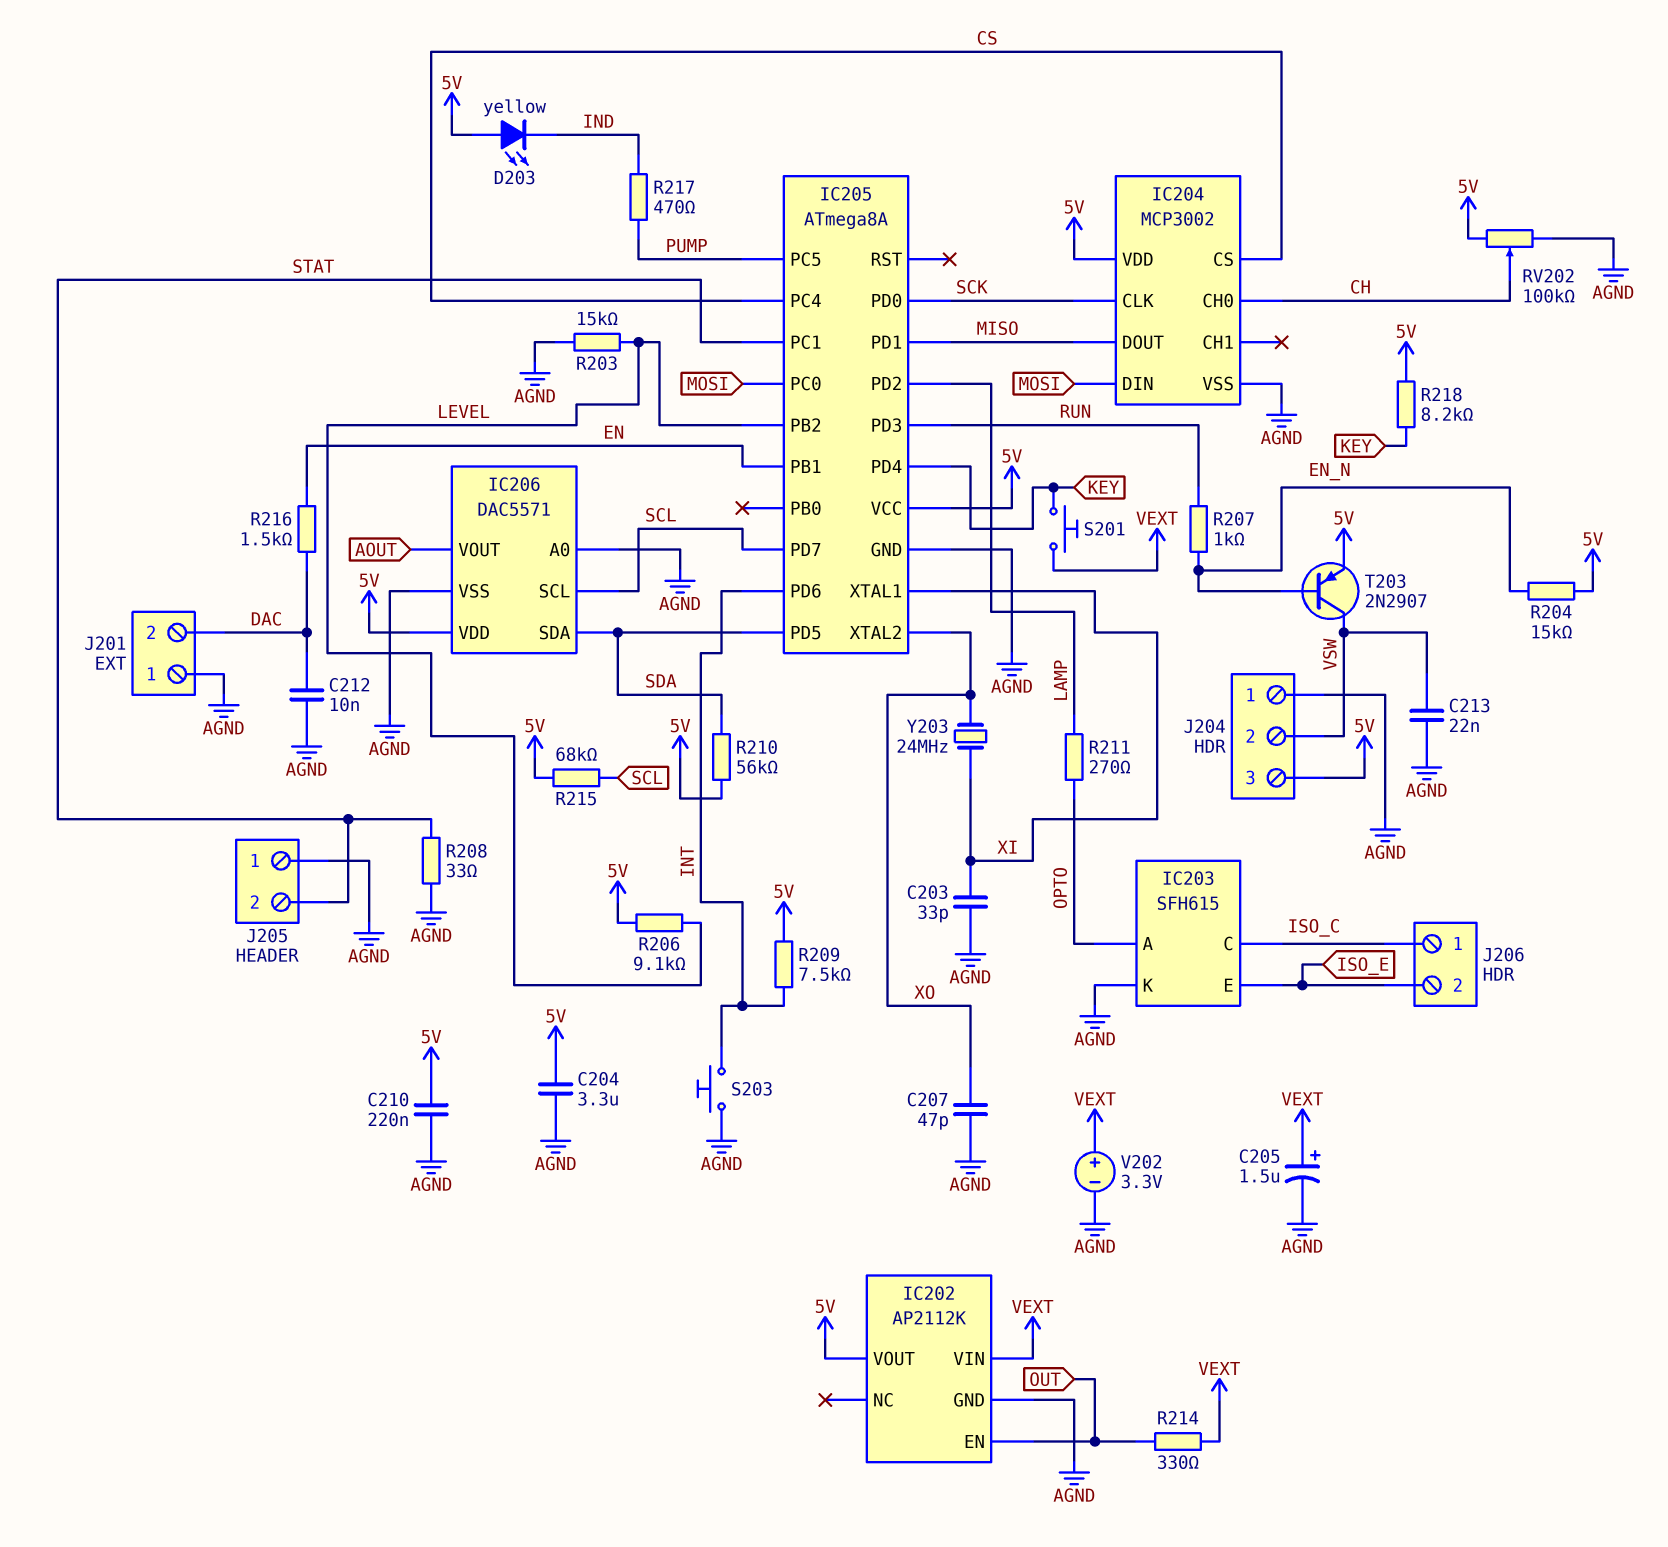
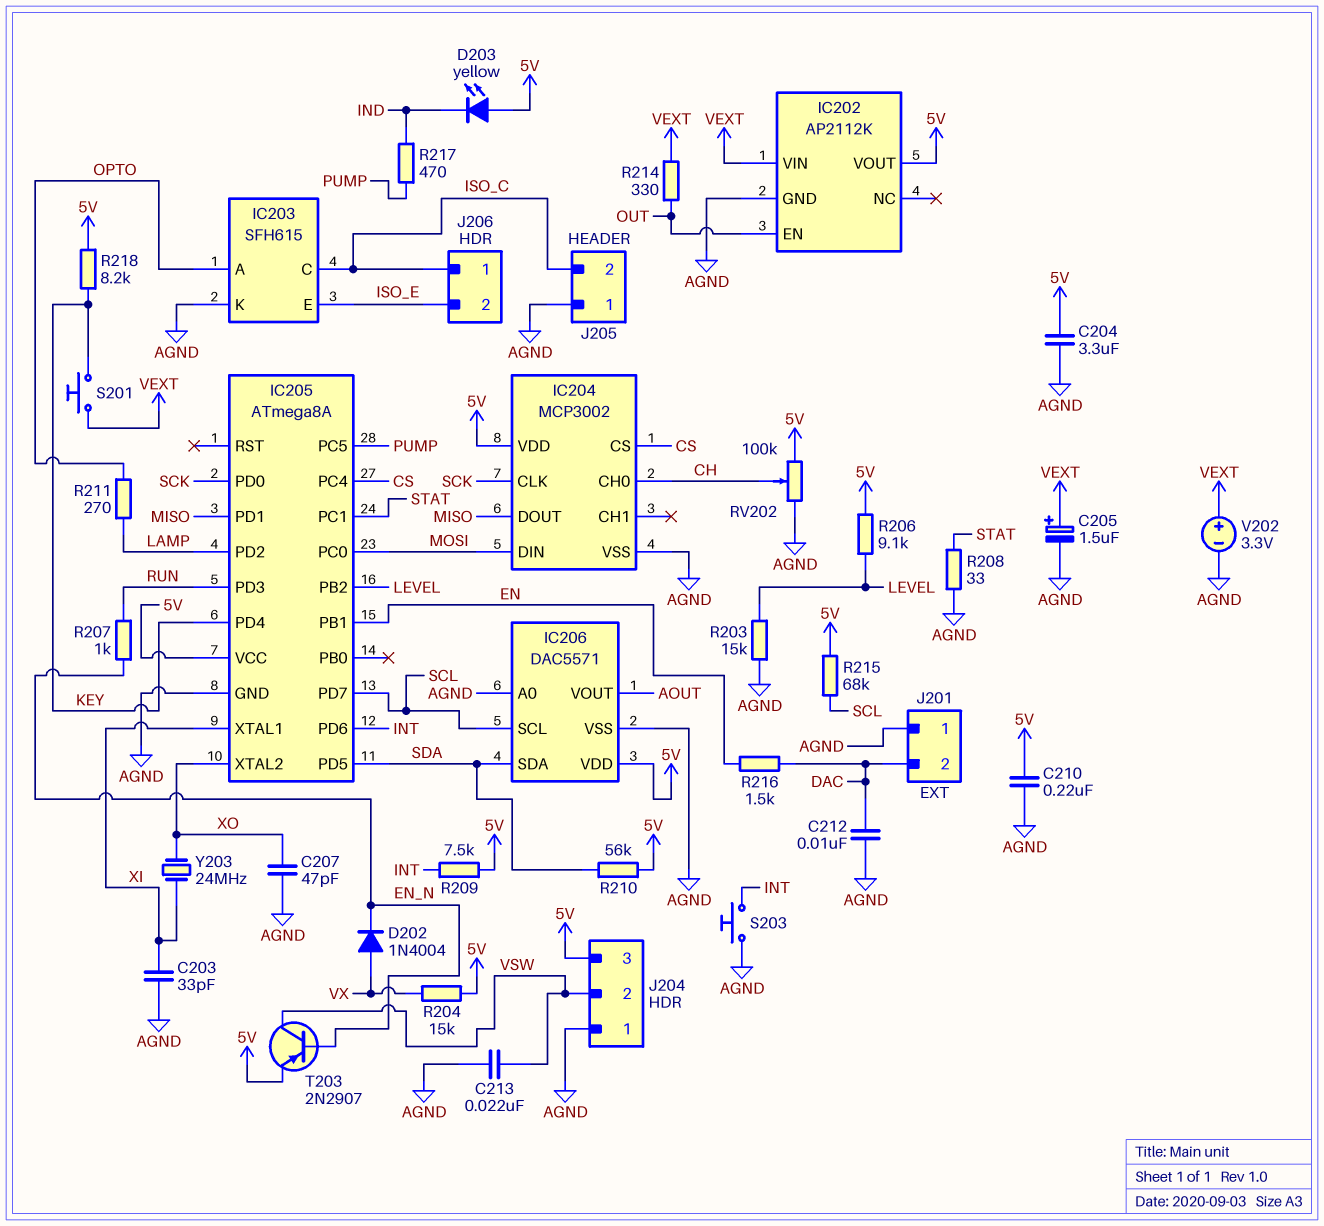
D202: none -> diode 1N4004 (A VX, K EN_N)
J205 pin 2: STAT -> ISO_C
R204: 15k (5V, EN_N) -> 15k (5V, VX)

